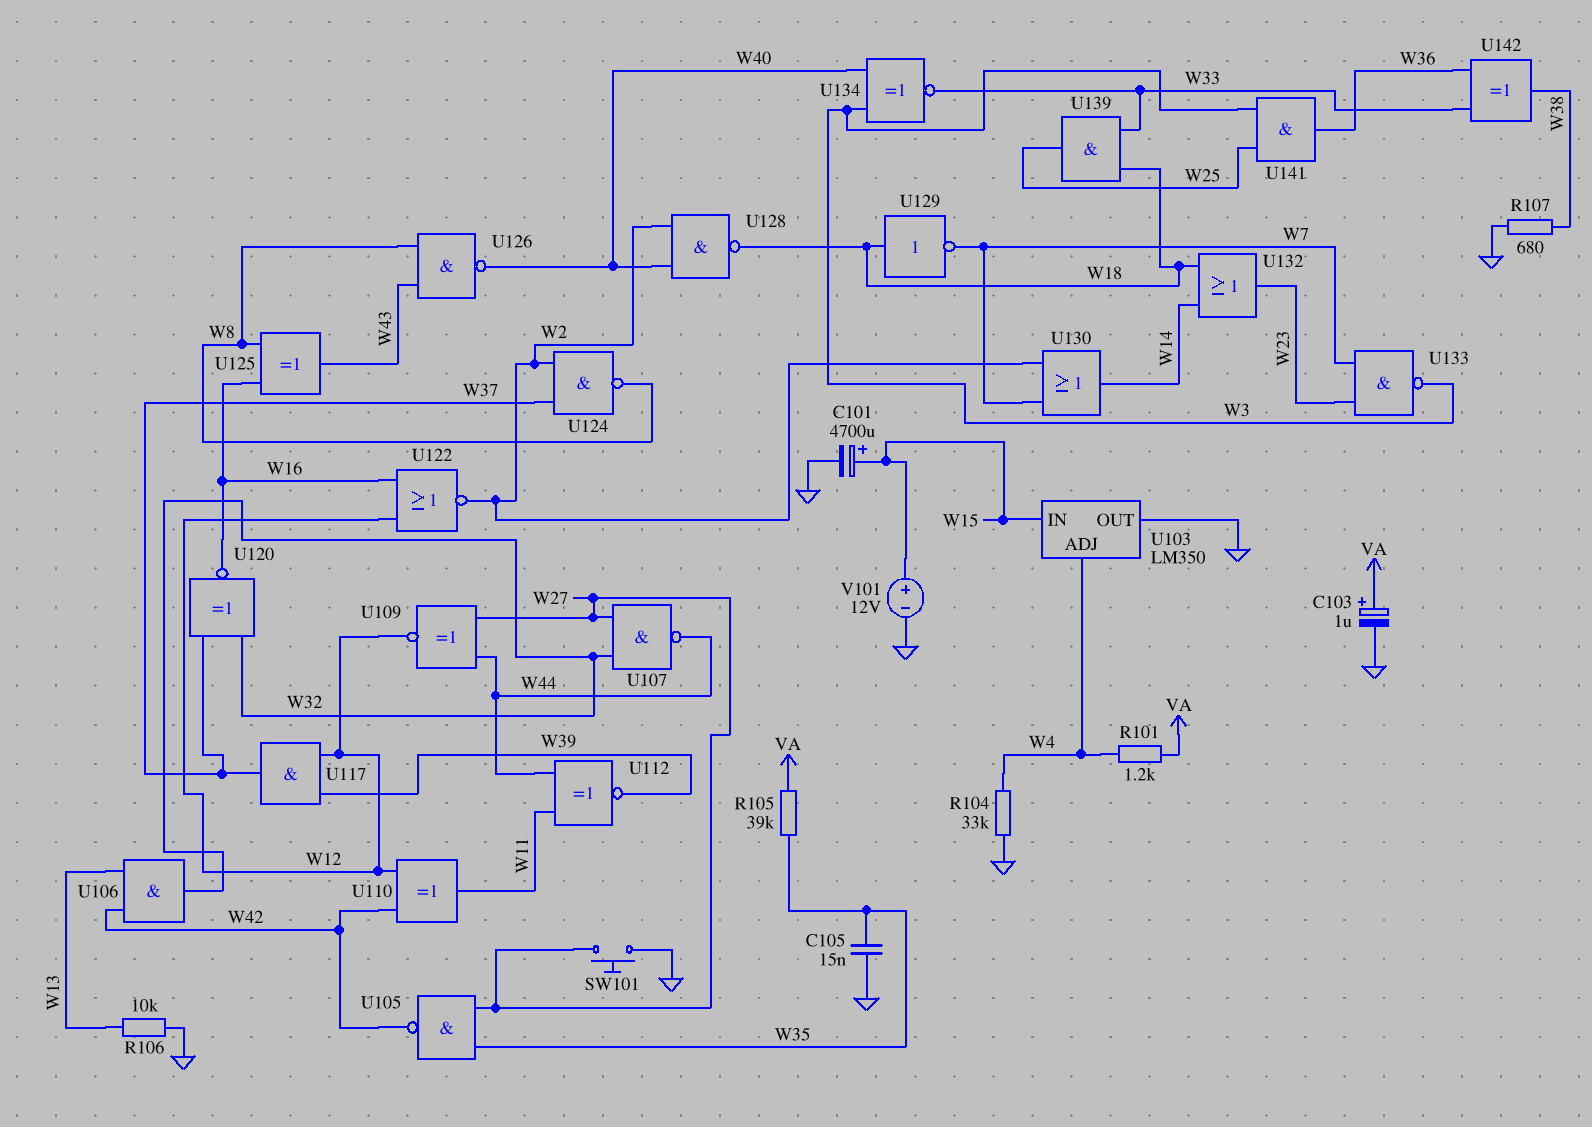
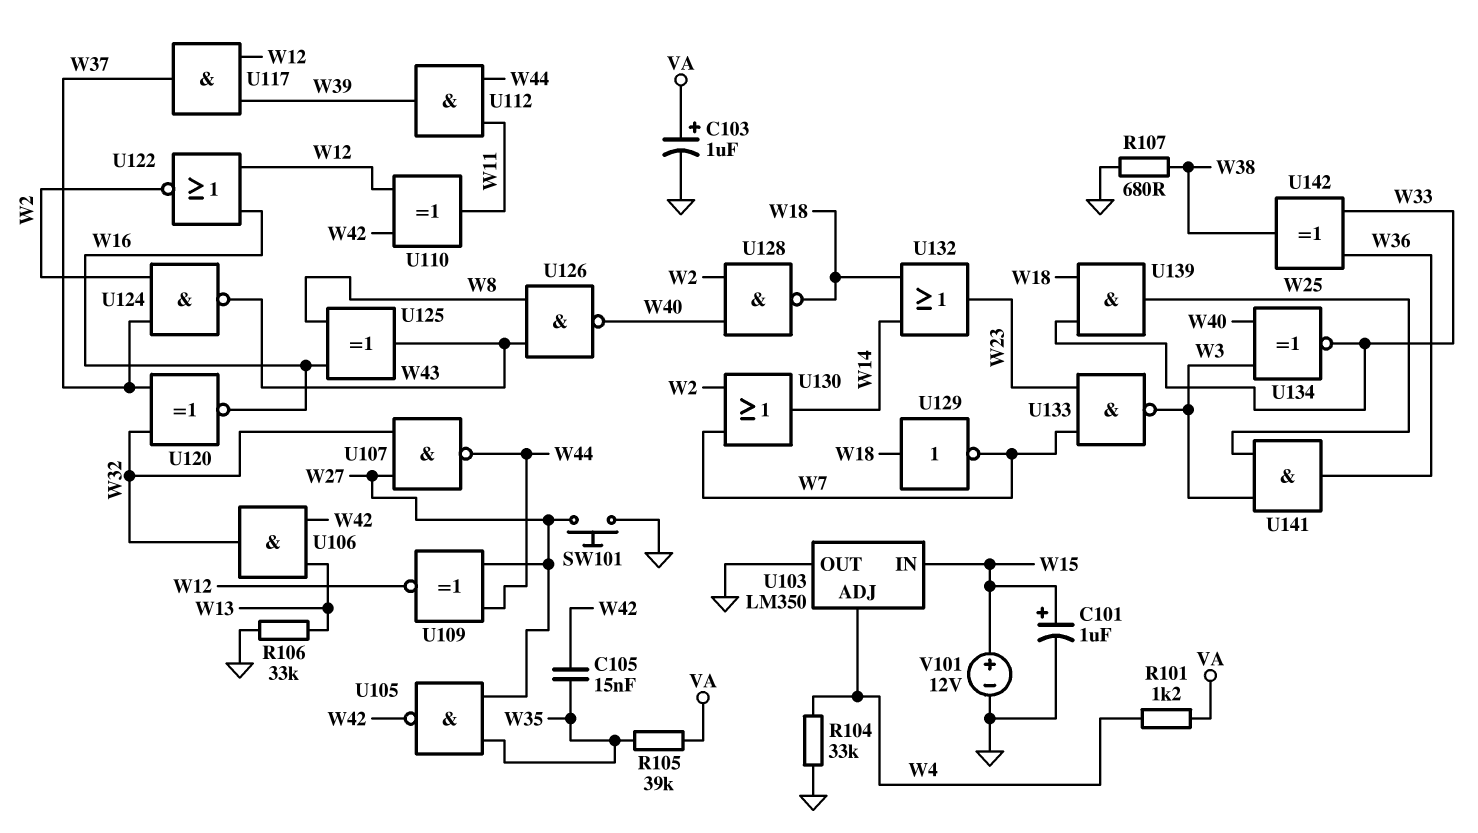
C101: 4700uF (plus W15, minus GND) -> 1uF (plus W15, minus GND)
C105: 15nF (GND, W35) -> 15nF (W35, W42)
R106: 10k (GND, W13) -> 33k (GND, W13)
U112: XNOR (in W11, in W44, out W39) -> AND (in W11, in W44, out W39)
U124: NAND (in W2, in W37, out W8) -> NAND (in W2, in W37, out W43)

